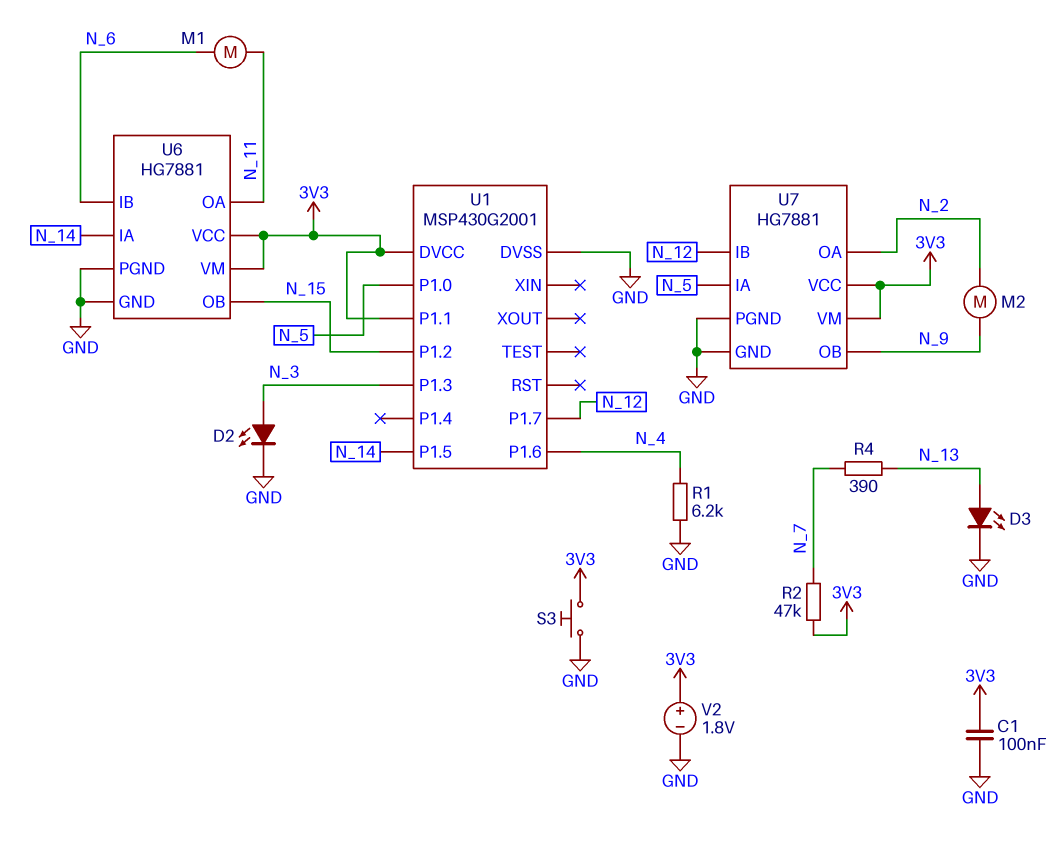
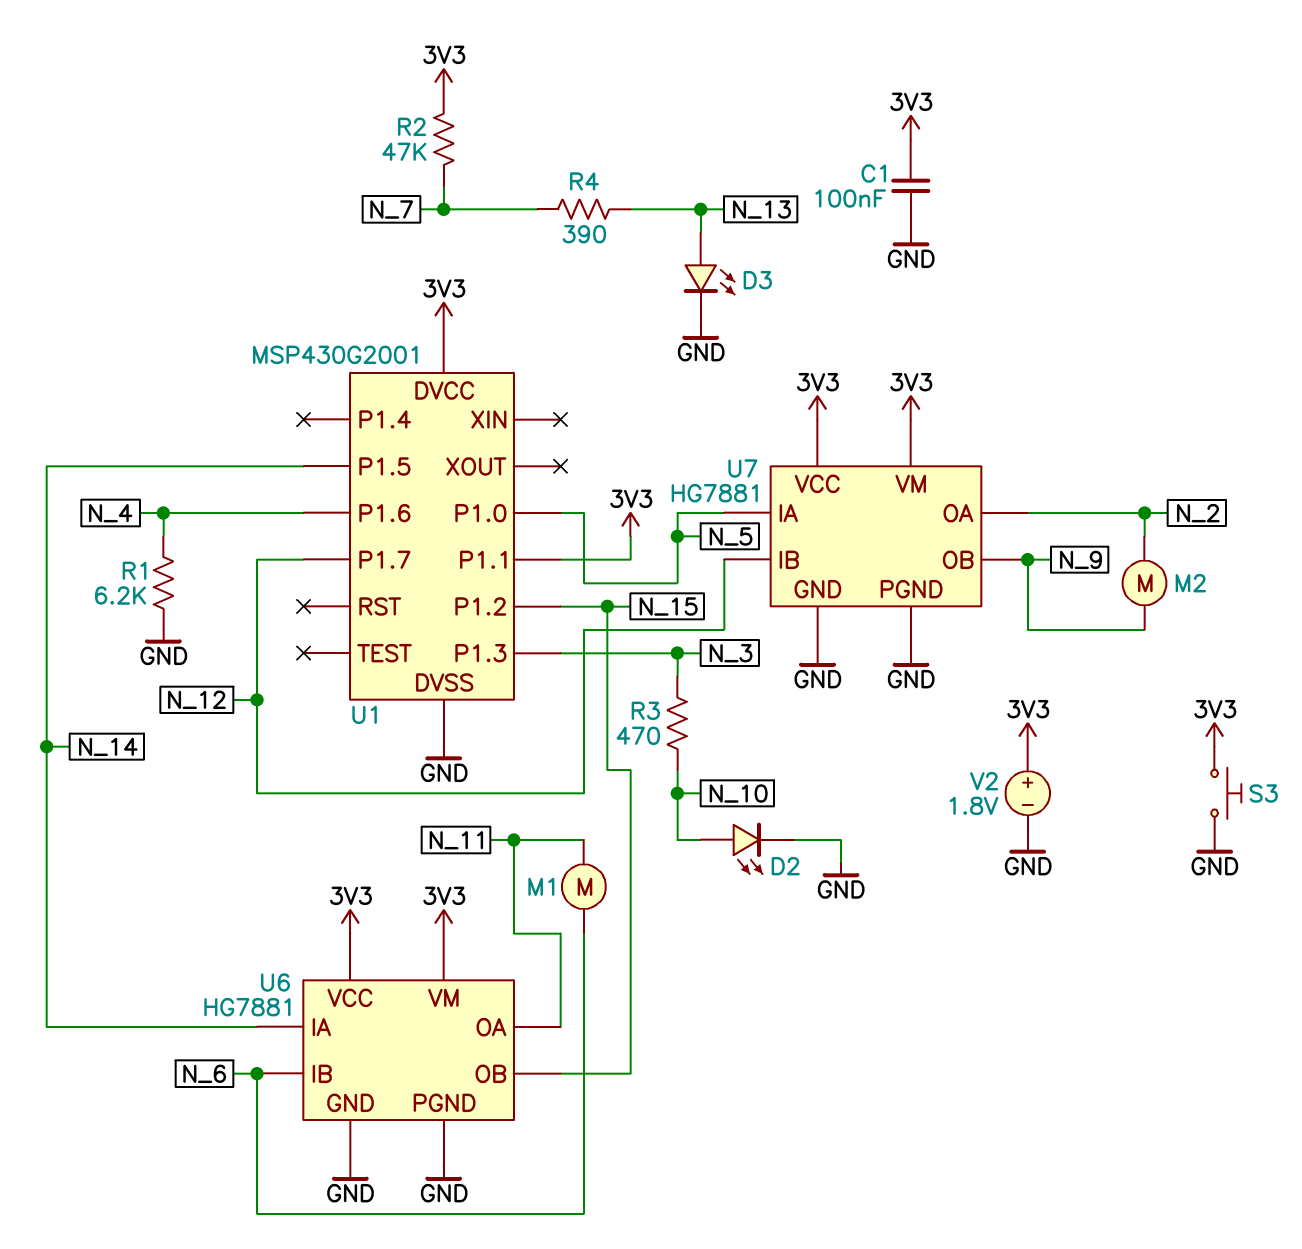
D2: LED (A N_3, K GND) -> LED (A N_10, K GND)
R3: none -> 470 (N_3, N_10)

